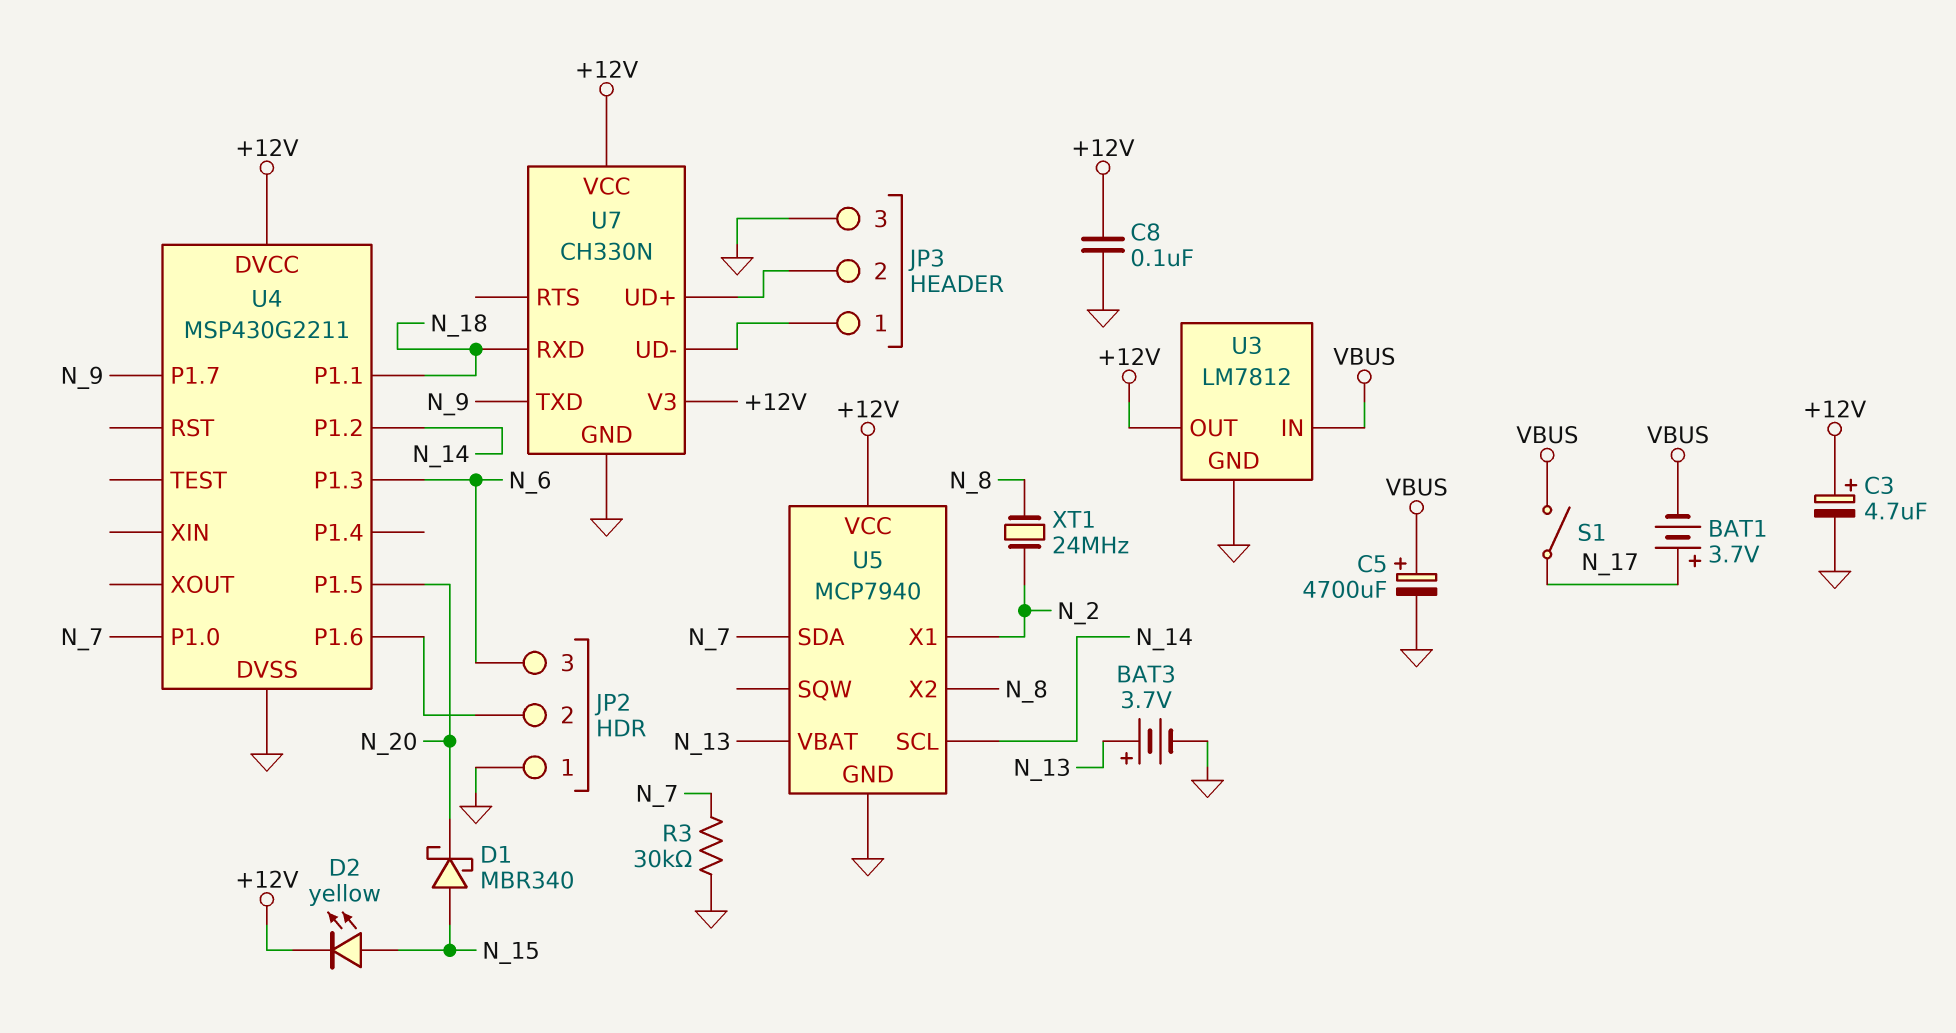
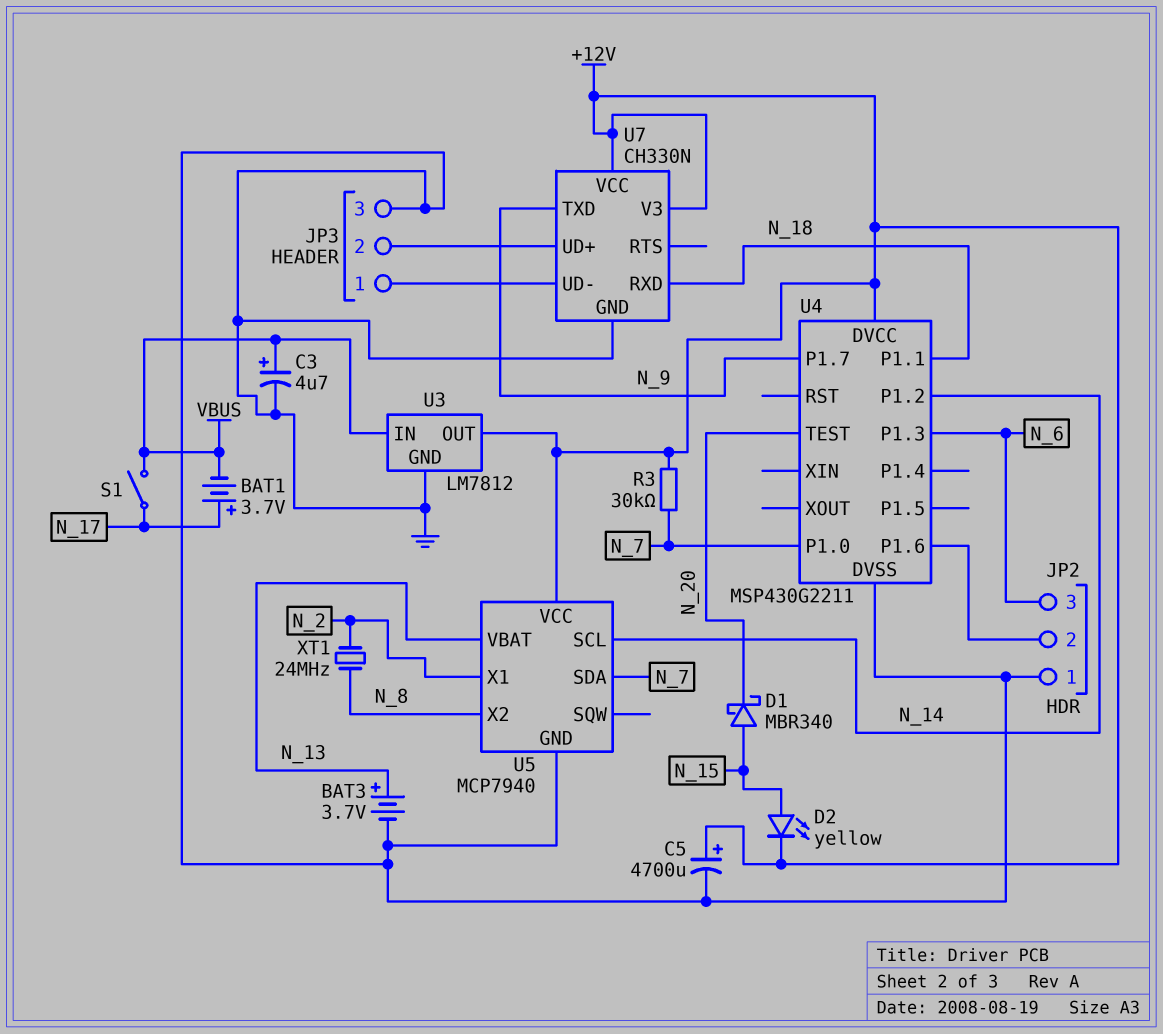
C3: 4.7uF (plus +12V, minus GND) -> 4.7uF (plus VBUS, minus GND)
C5: 4700uF (plus VBUS, minus GND) -> 4700uF (plus +12V, minus GND)
C8: 100nF (+12V, GND) -> none
R3: 30k (GND, N_7) -> 30k (+12V, N_7)
U4 pin P1.5: N_20 -> none
U4 pin TEST: none -> N_20

